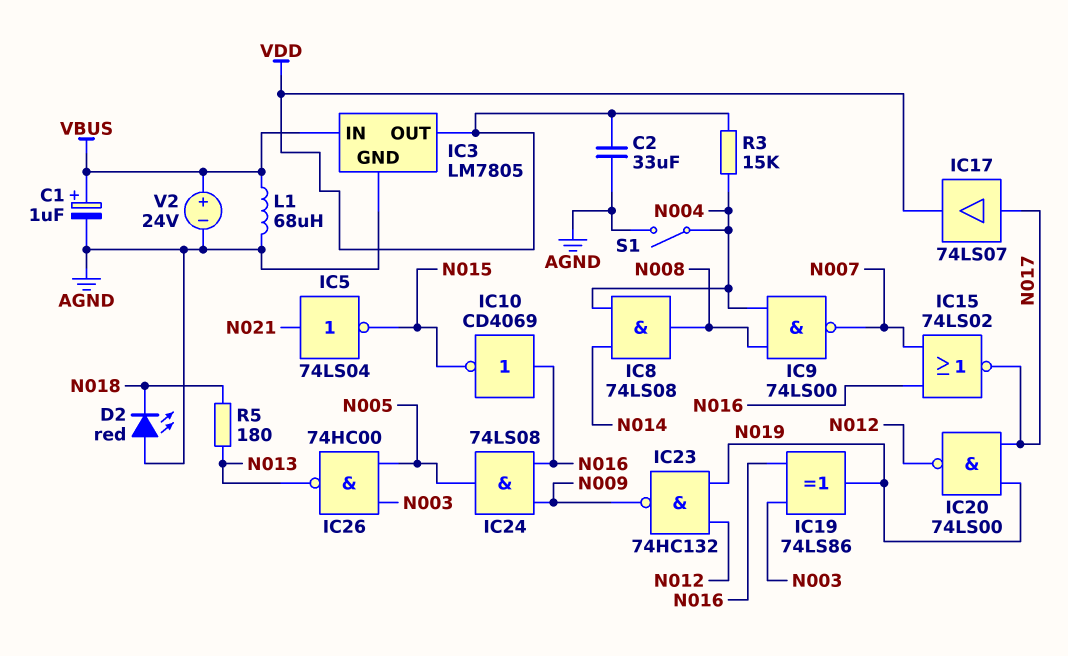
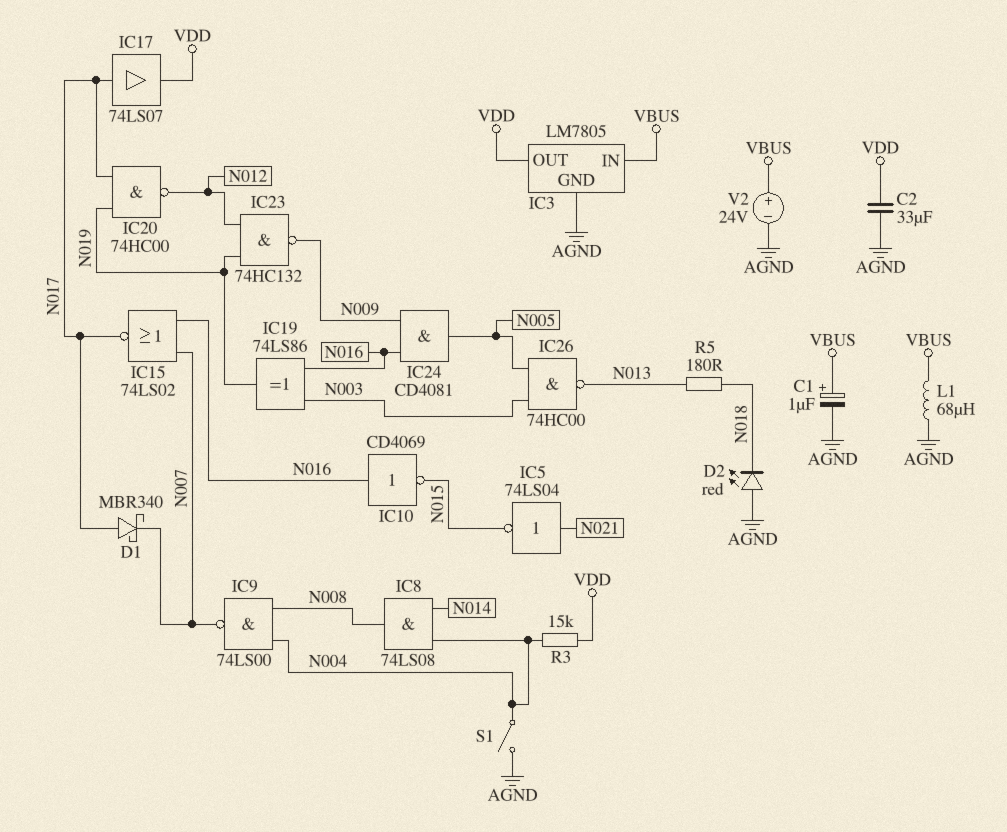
D1: none -> schottky MBR340 (A N017, K N007)
IC20: NAND 74LS00 (in N017, in N019, out N012) -> NAND 74HC00 (in N017, in N019, out N012)
IC24: AND 74LS08 (in N009, in N016, out N005) -> AND CD4081 (in N009, in N016, out N005)

